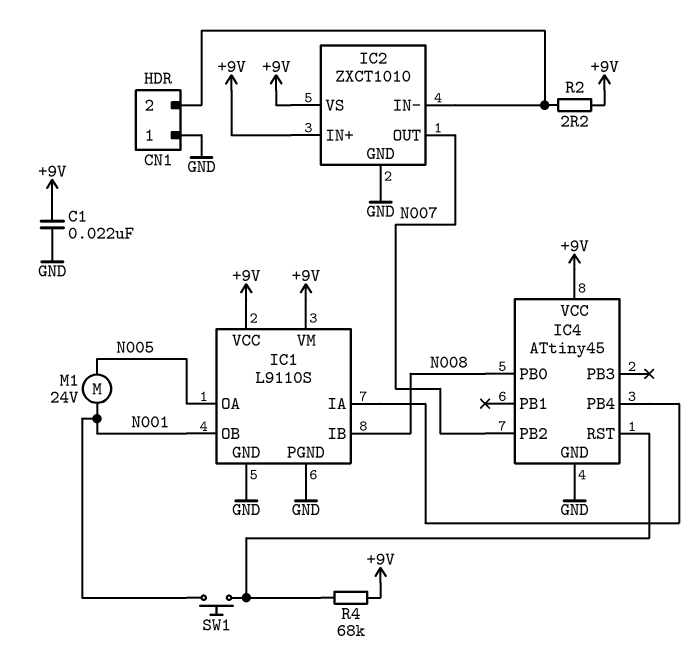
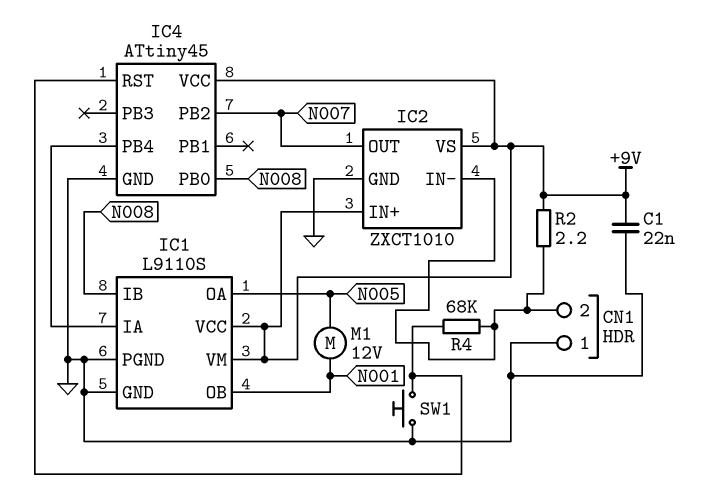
M1: motor 24V (N001, N005) -> motor 12V (N001, N005)
R4: 68k (+9V, IC4/RST) -> 68k (CN1/2, IC4/RST)
SW1: button (IC4/RST, N001) -> button (GND, IC4/RST)

